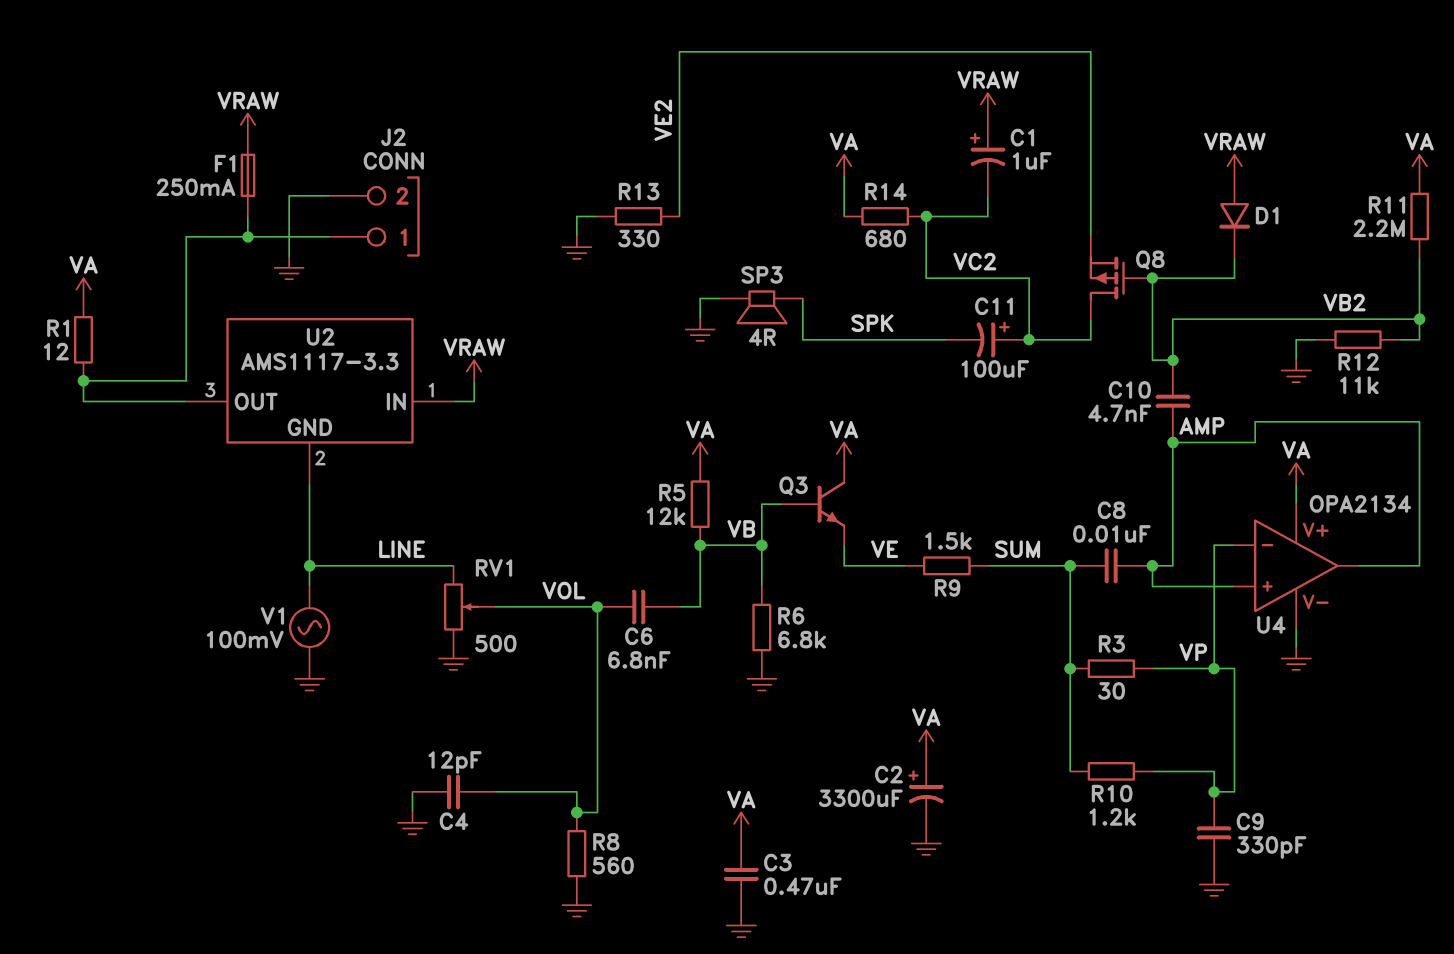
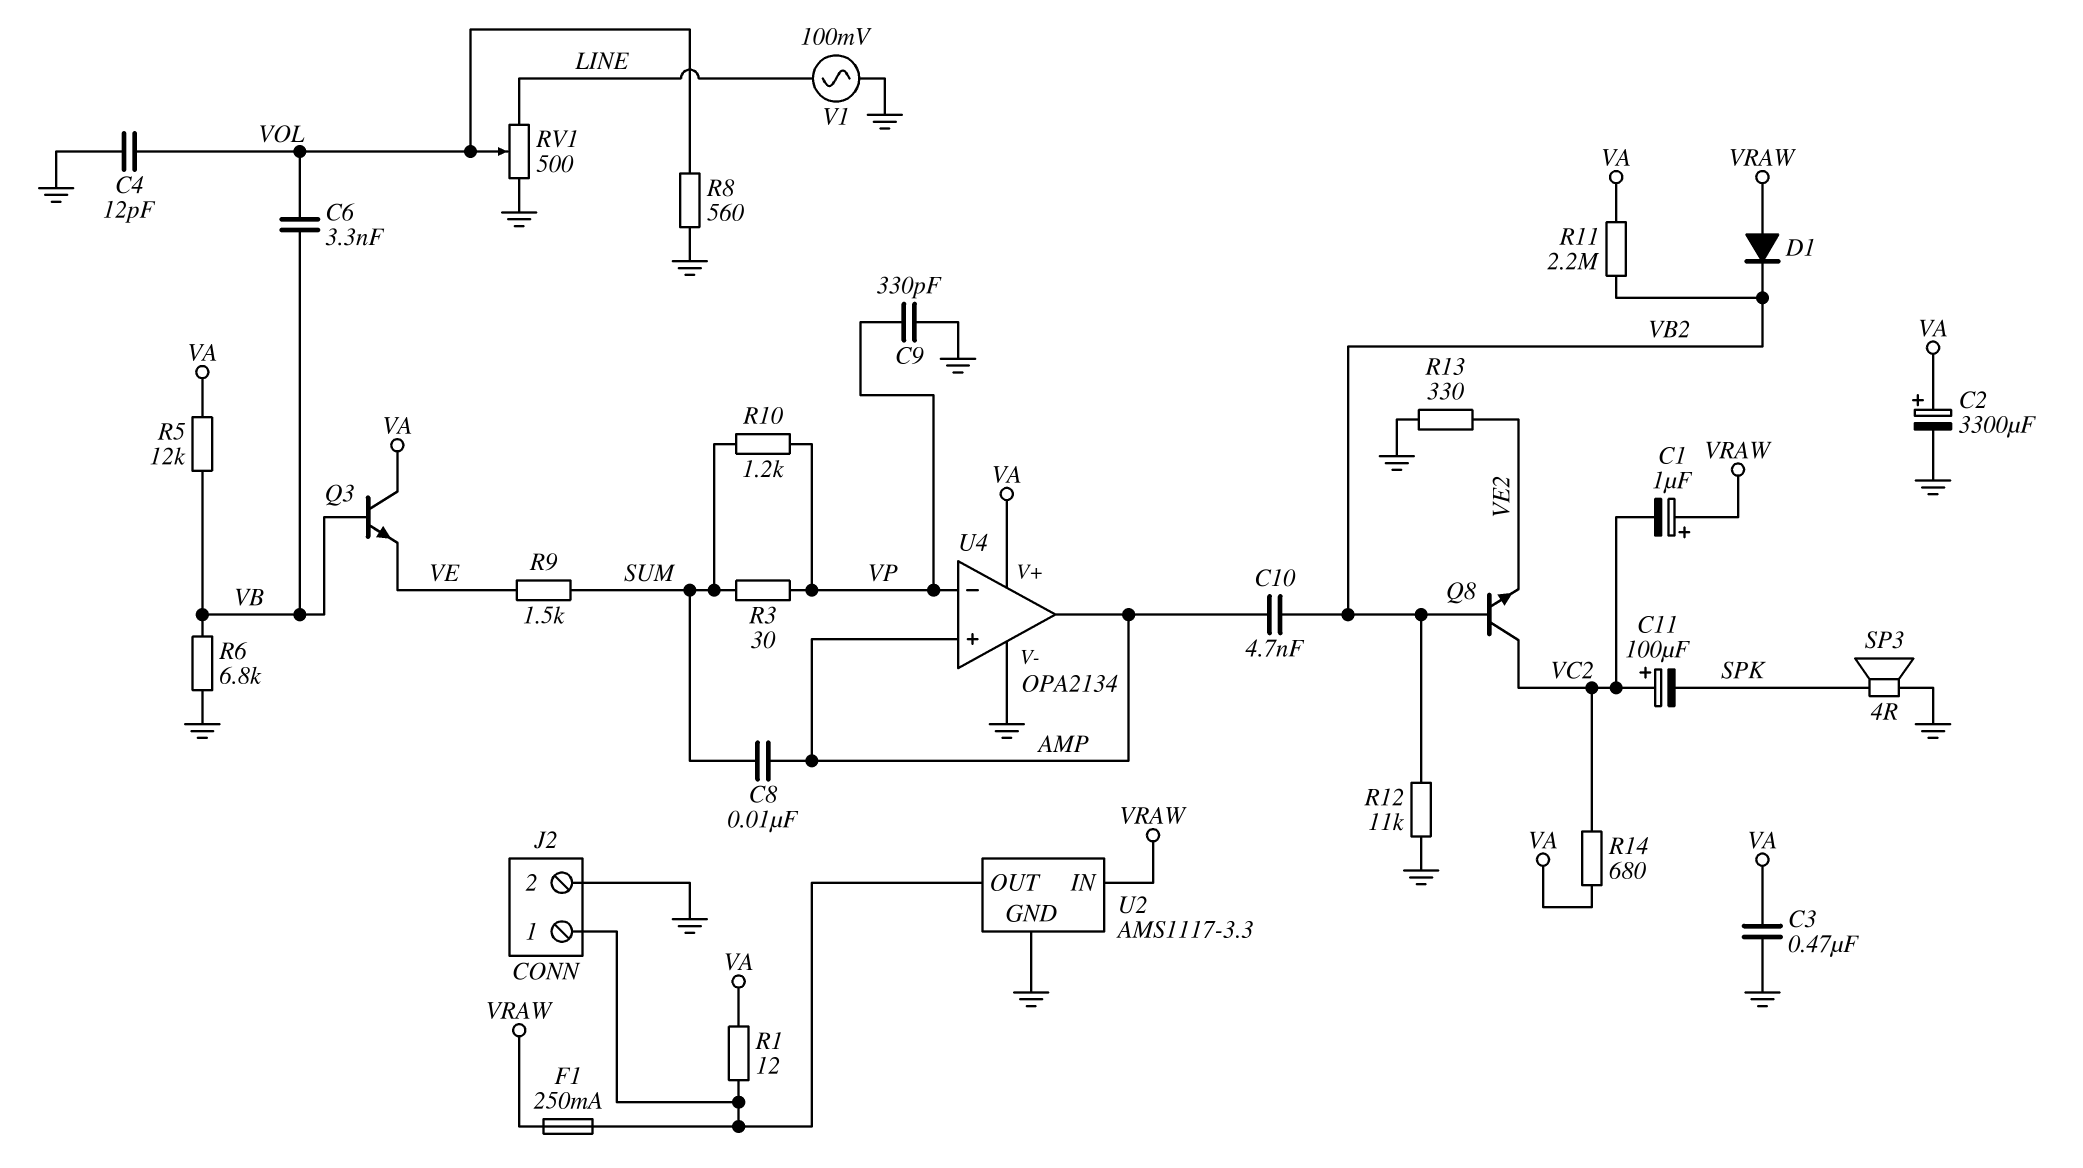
C6: 6.8nF (VB, VOL) -> 3.3nF (VB, VOL)
Q8: PMOS (G VB2, D VC2, S VE2) -> NPN (B VB2, C VC2, E VE2)
U2 pin GND: LINE -> GND

